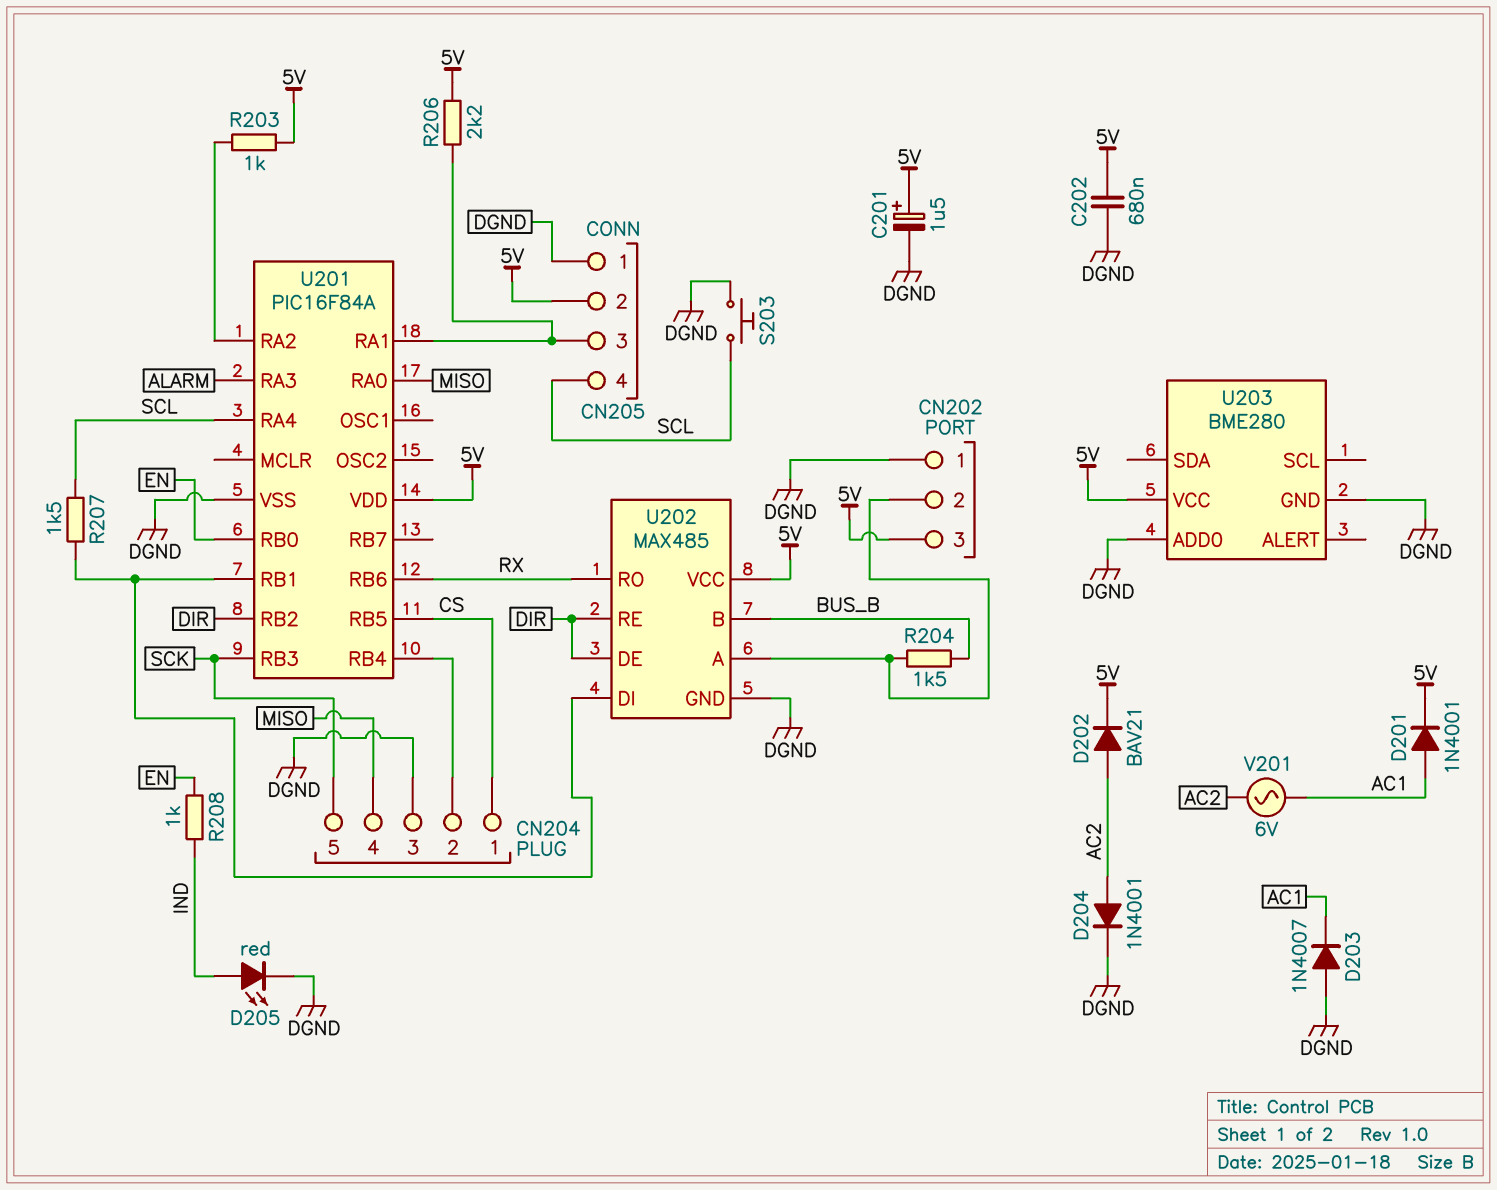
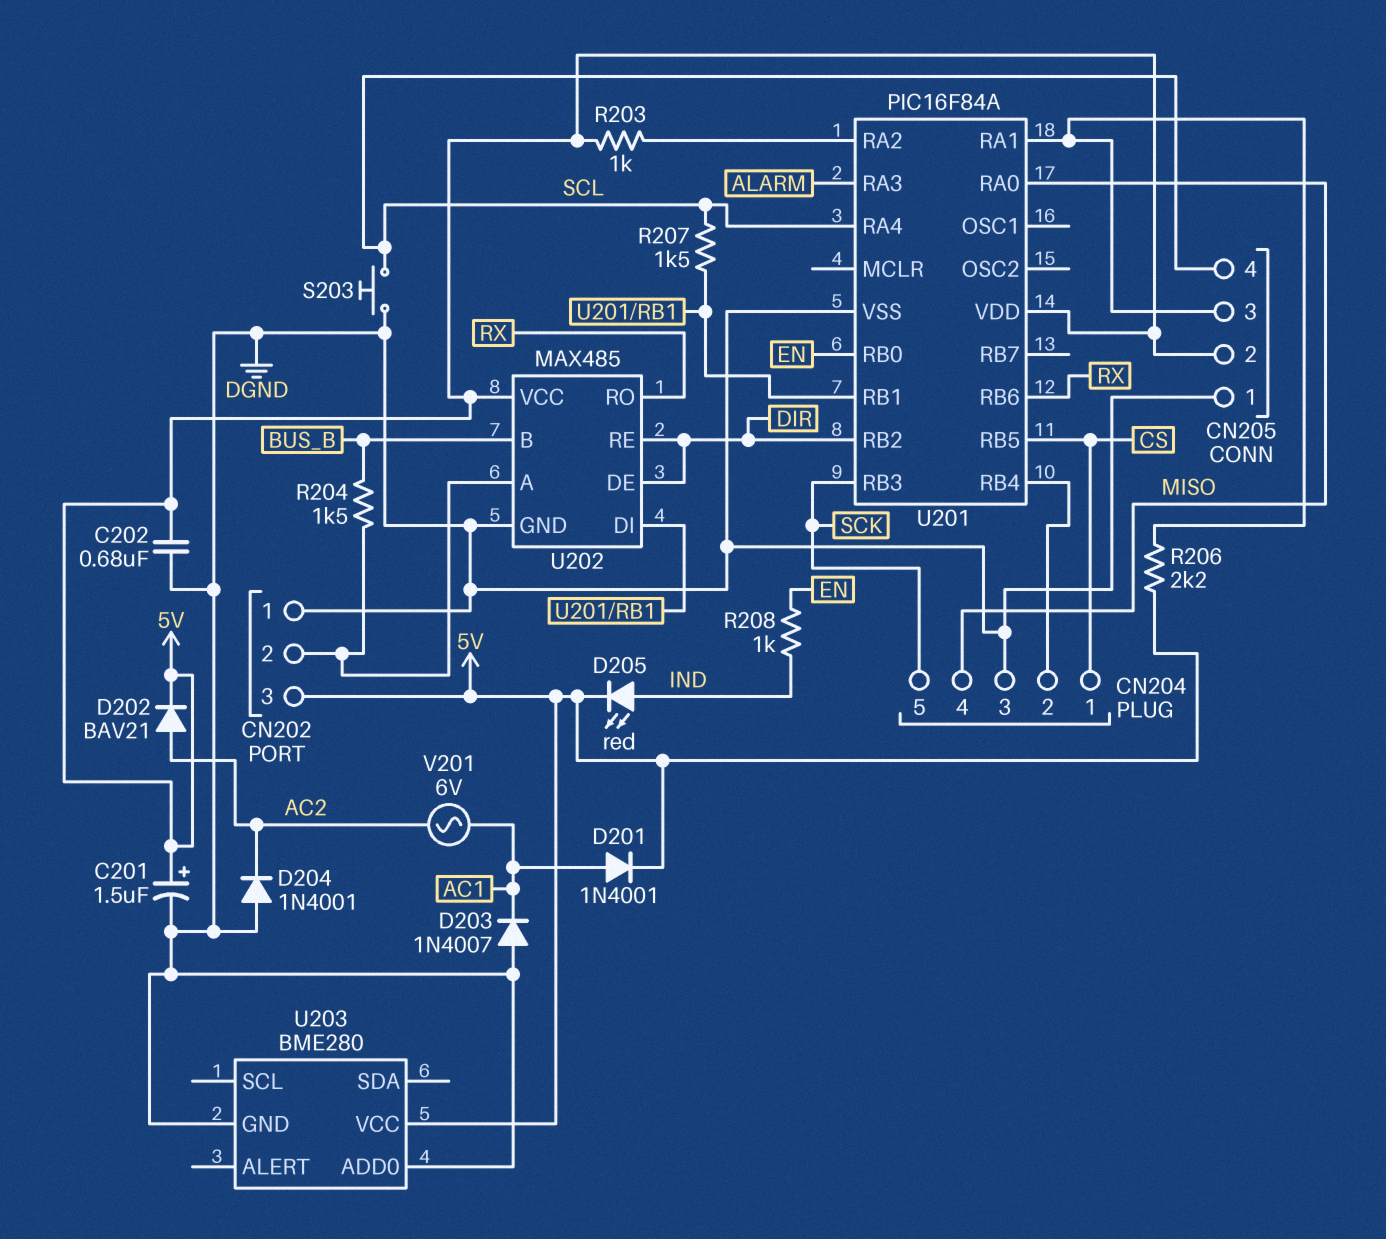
D204: diode 1N4001 (A AC2, K DGND) -> diode 1N4001 (A DGND, K AC2)
D205: LED red (A IND, K DGND) -> LED red (A IND, K 5V)

